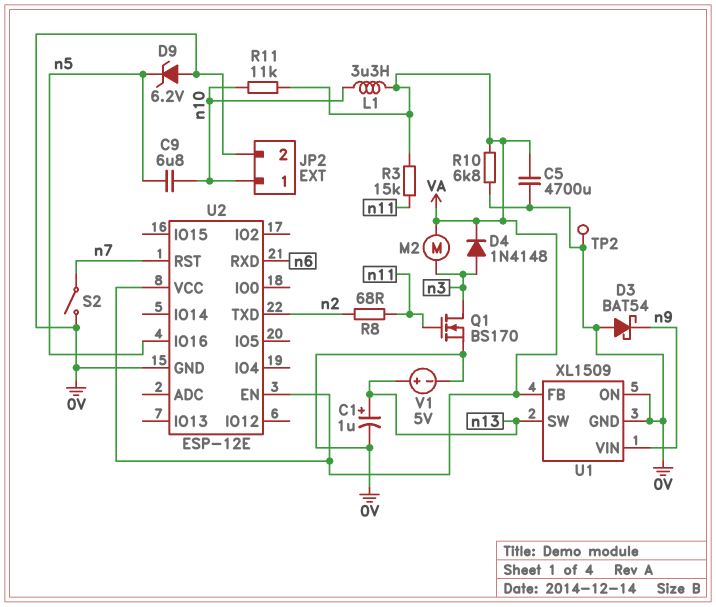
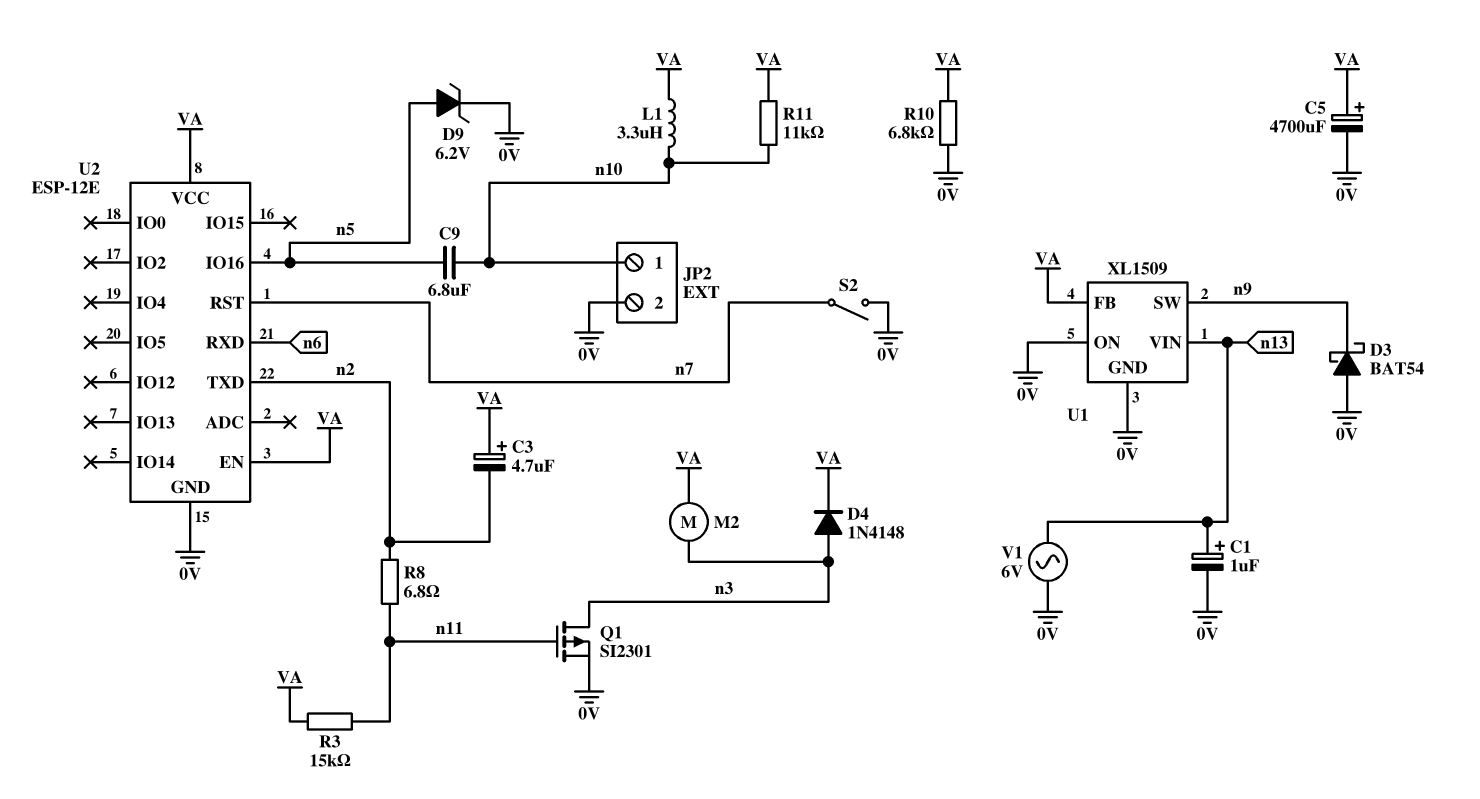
C3: none -> 4.7uF (plus VA, minus n2)
C5: 4700uF (0V, VA) -> 4700uF (plus VA, minus 0V)
D9: zener 6.2V (A 0V, K n5) -> zener 6.2V (A n5, K 0V)
Q1: NMOS BS170 (G n11, D n3, S 0V) -> PMOS SI2301 (G n11, D n3, S 0V)
R8: 68 (n2, n11) -> 6.8 (n2, n11)
TP2: test point (0V) -> none
U1 pin SW: n13 -> n9
U1 pin VIN: n9 -> n13
V1: 5V (plus n13, minus 0V) -> AC 6V (0V, n13)

